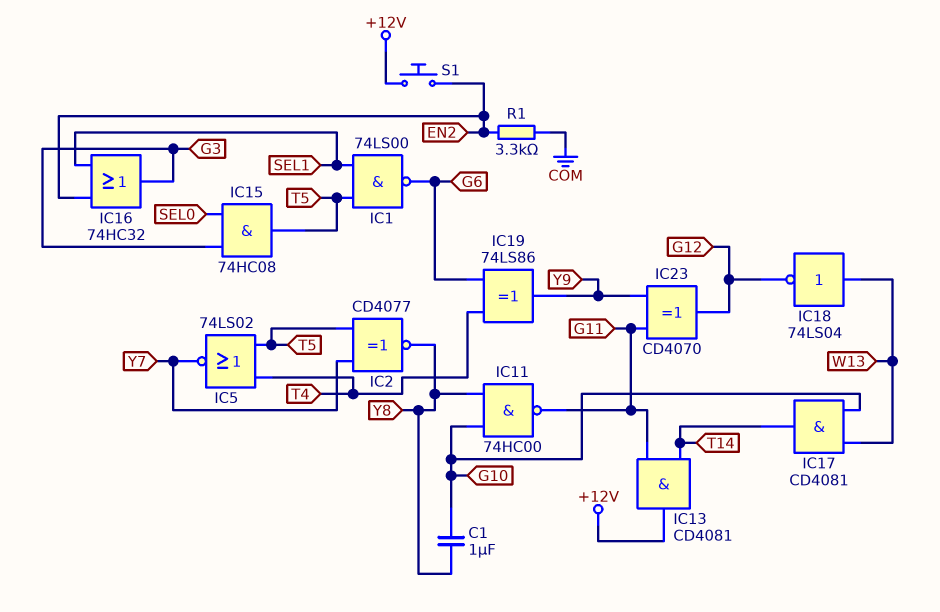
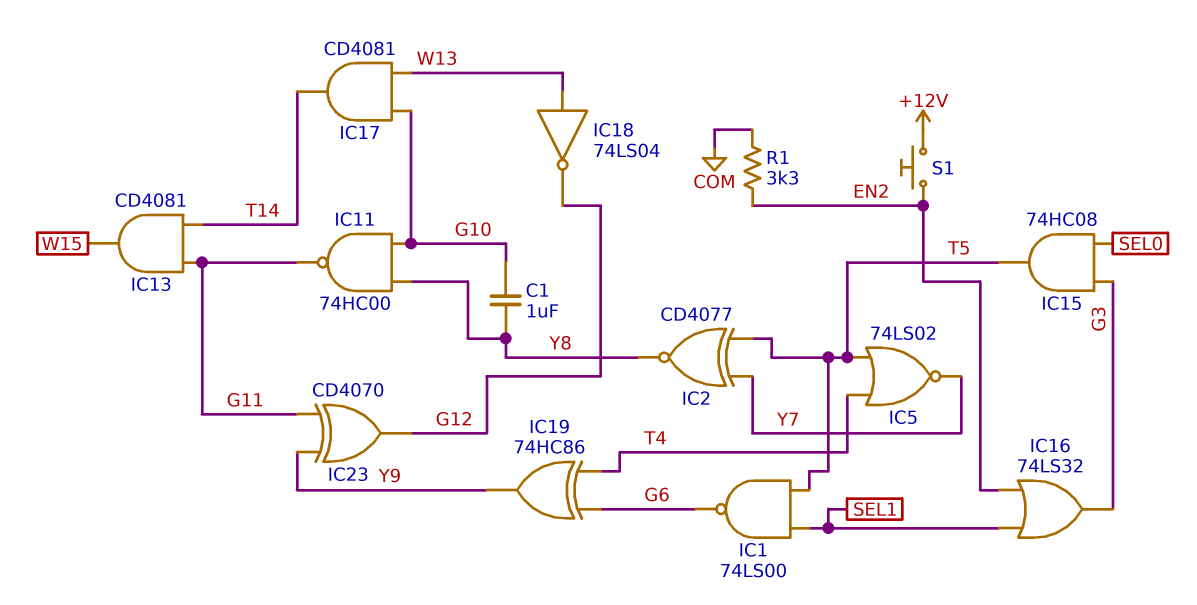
IC13: AND CD4081 (in G11, in T14, out +12V) -> AND CD4081 (in G11, in T14, out W15)
IC16: OR 74HC32 (in EN2, in SEL1, out G3) -> OR 74LS32 (in EN2, in SEL1, out G3)
IC19: XOR 74LS86 (in G6, in T4, out Y9) -> XOR 74HC86 (in G6, in T4, out Y9)

